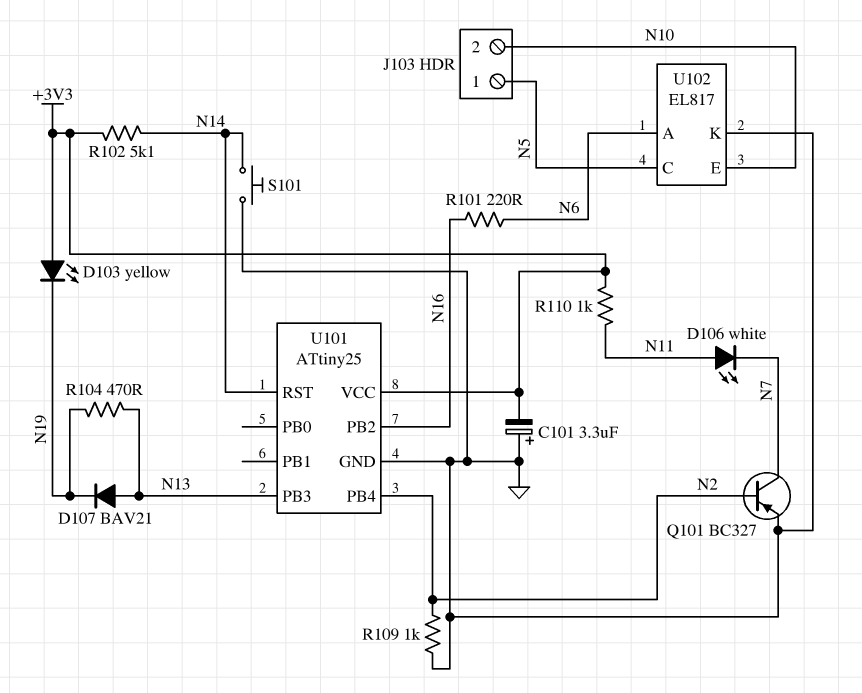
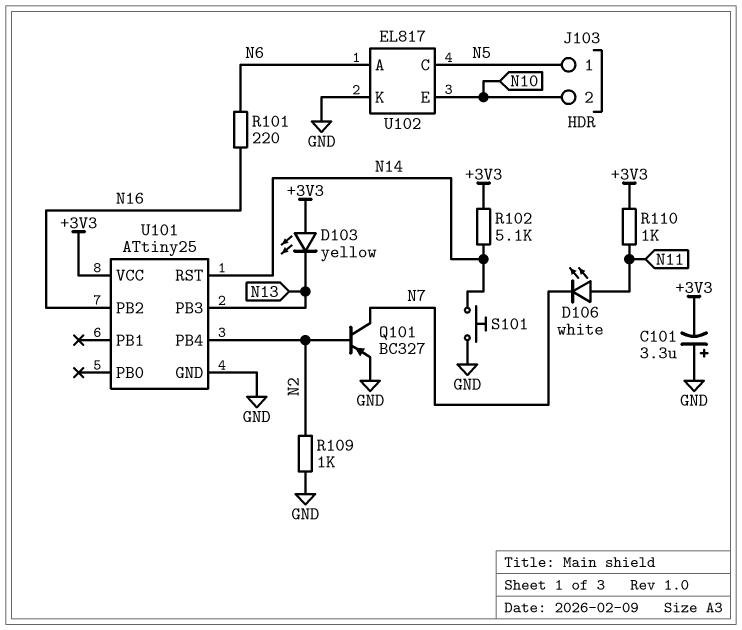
D103: LED yellow (A +3V3, K N19) -> LED yellow (A +3V3, K N13)
D107: diode BAV21 (A N13, K N19) -> none
R104: 470 (N13, N19) -> none

